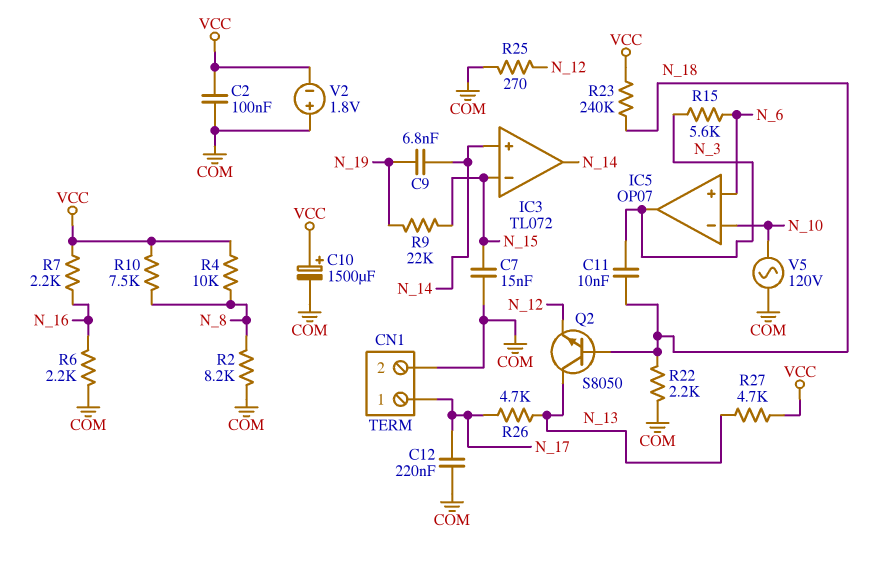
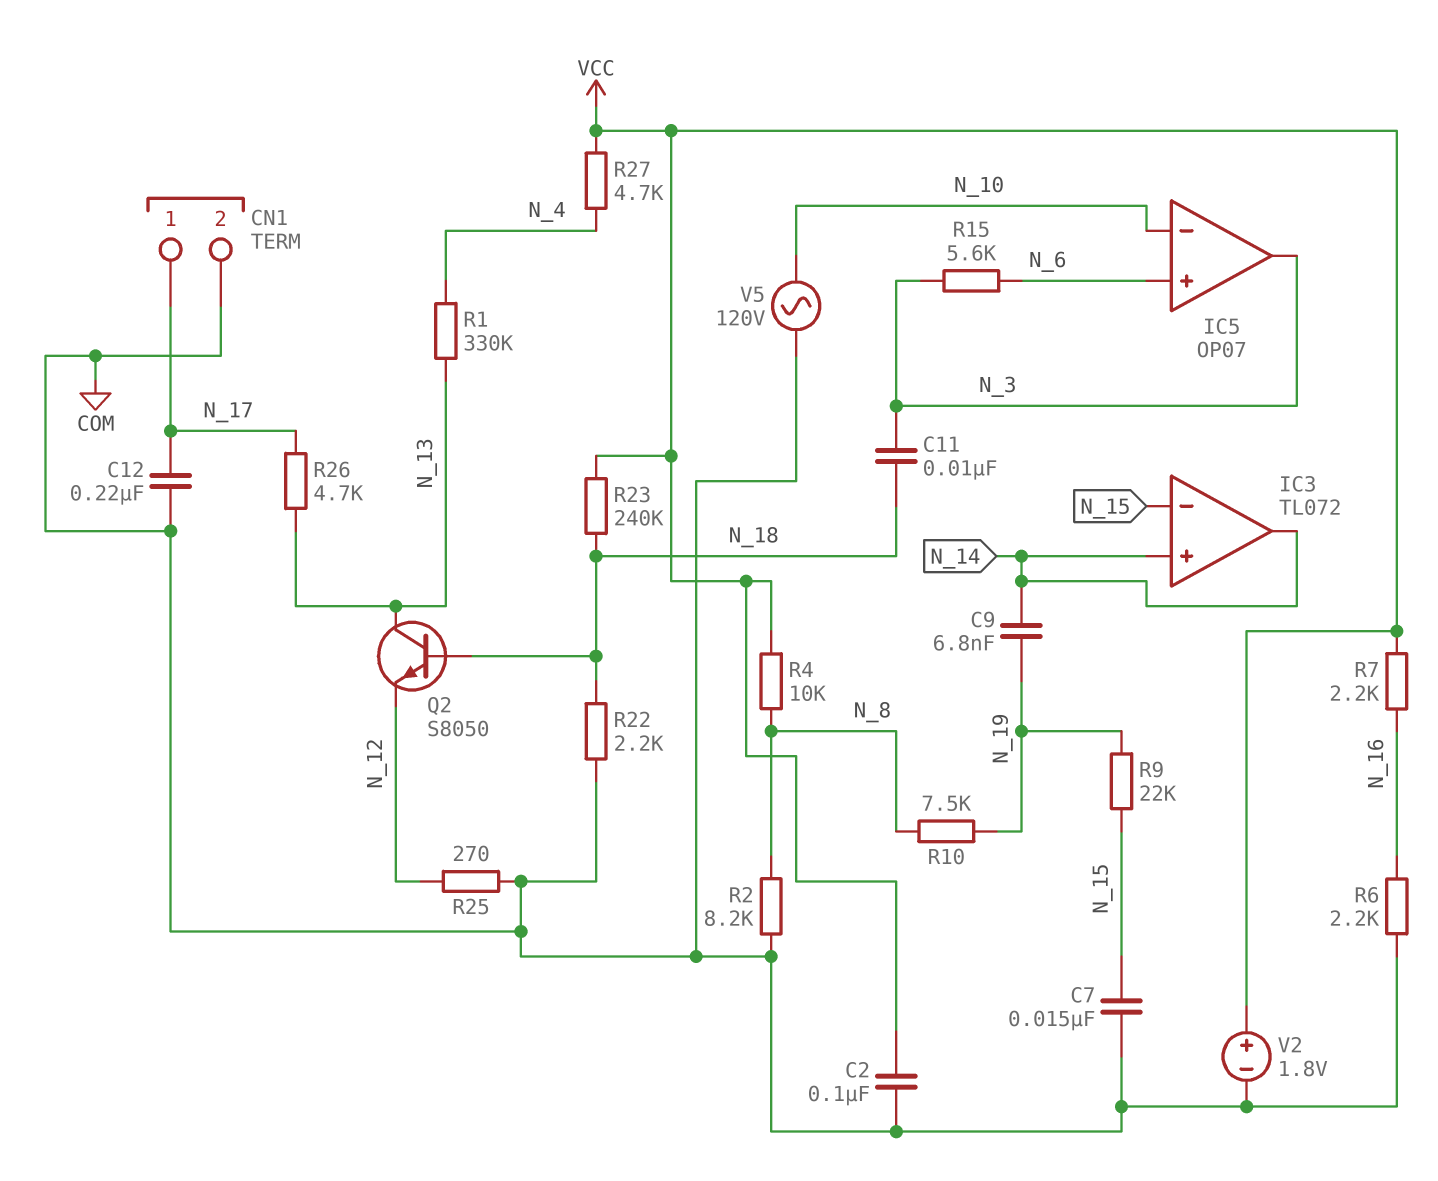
C10: 1500uF (plus VCC, minus COM) -> none
R1: none -> 330k (N_4, N_13)
R10: 7.5k (N_8, VCC) -> 7.5k (N_8, N_19)
R27: 4.7k (N_13, VCC) -> 4.7k (N_4, VCC)
V2: 1.8V (plus COM, minus VCC) -> 1.8V (plus VCC, minus COM)

